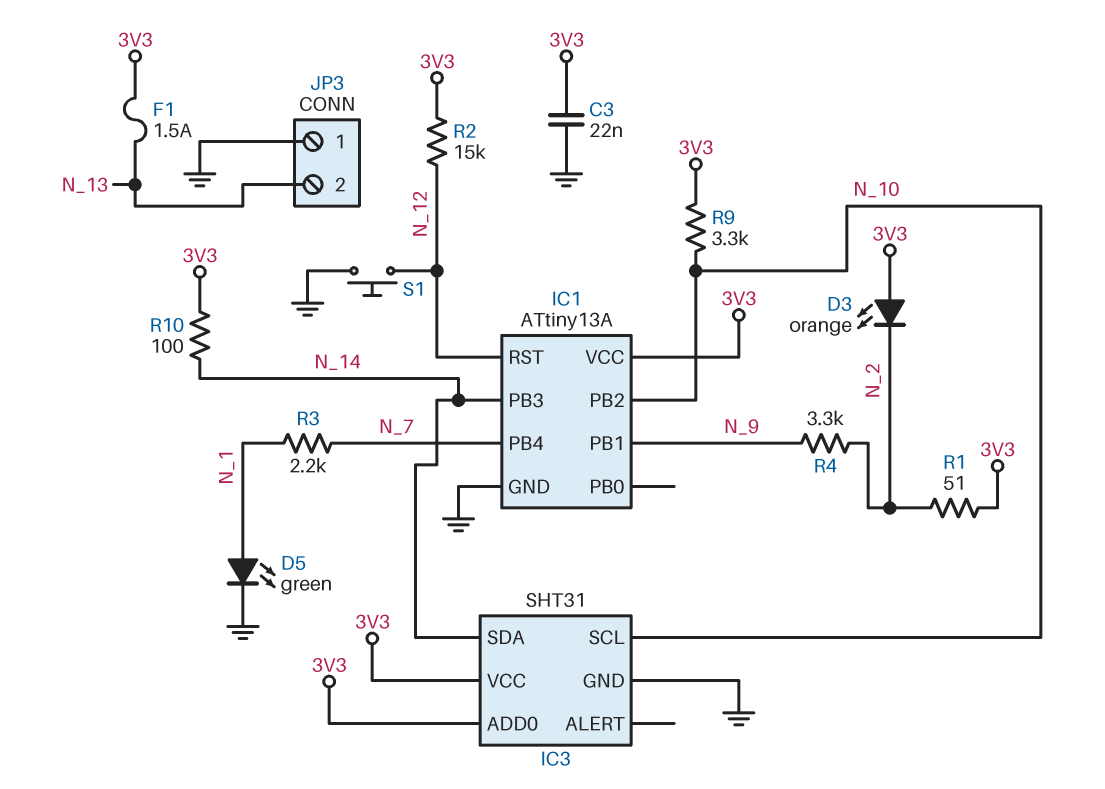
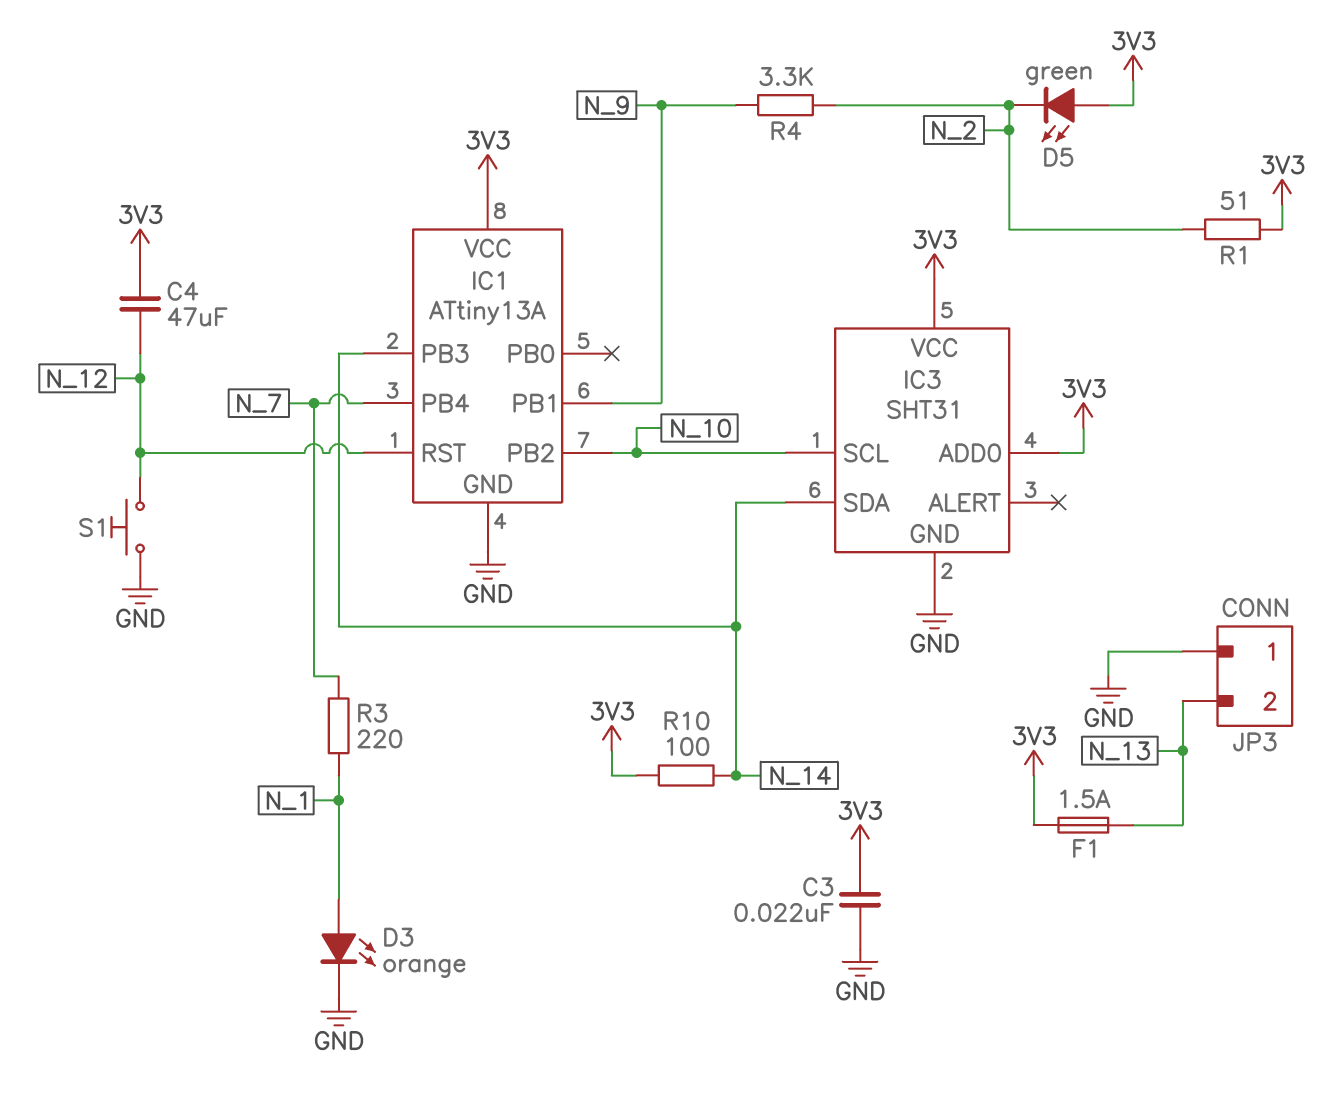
C4: none -> 47uF (3V3, N_12)
D3: LED orange (A 3V3, K N_2) -> LED orange (A N_1, K GND)
D5: LED green (A N_1, K GND) -> LED green (A 3V3, K N_2)
R2: 15k (3V3, N_12) -> none
R3: 2.2k (N_1, N_7) -> 220 (N_1, N_7)
R9: 3.3k (3V3, N_10) -> none

